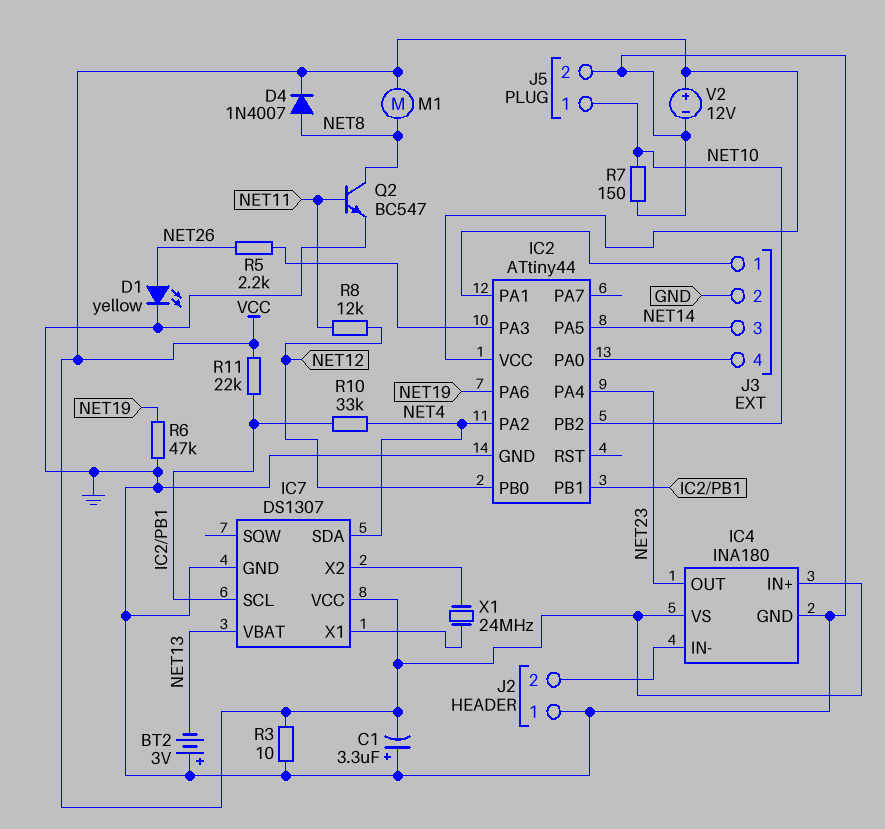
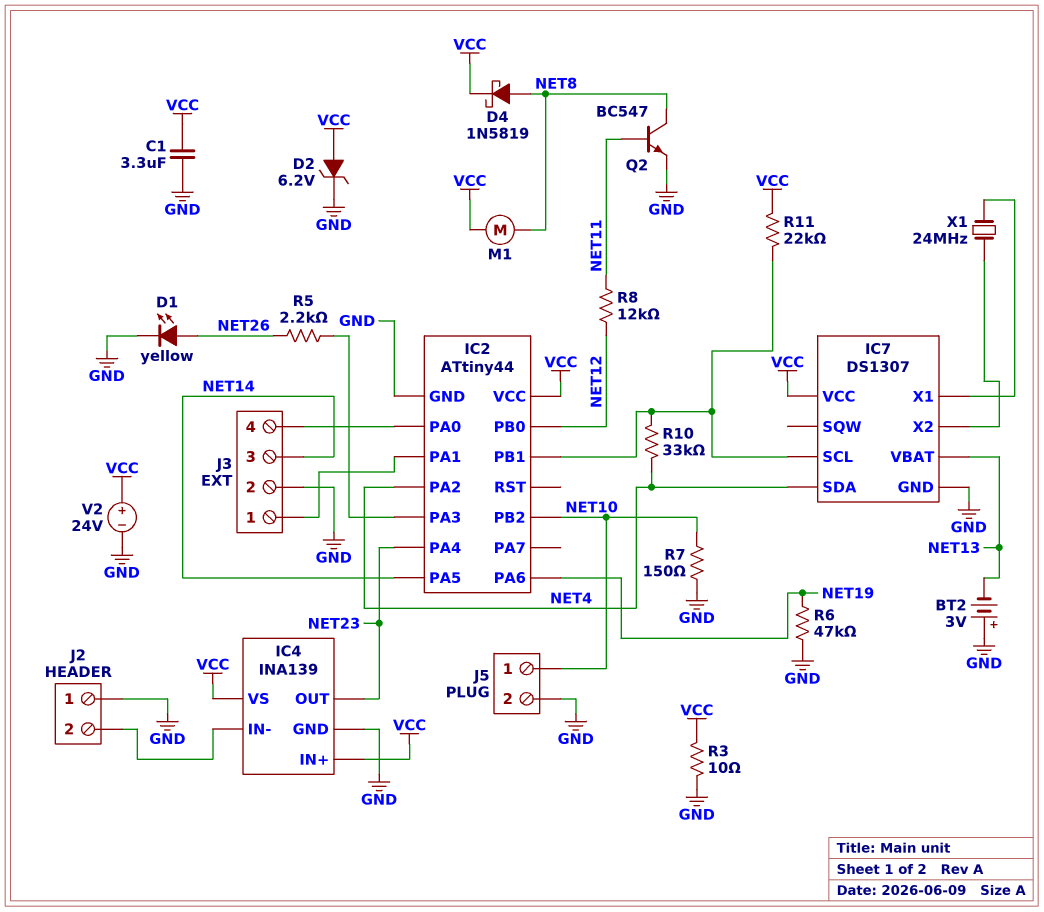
C1: 3.3uF (plus GND, minus VCC) -> 3.3uF (GND, VCC)
D2: none -> zener 6.2V (A VCC, K GND)
D4: diode 1N4007 (A NET8, K VCC) -> schottky 1N5819 (A NET8, K VCC)
IC4: INA180 -> INA139
V2: 12V (plus VCC, minus GND) -> 24V (plus VCC, minus GND)

